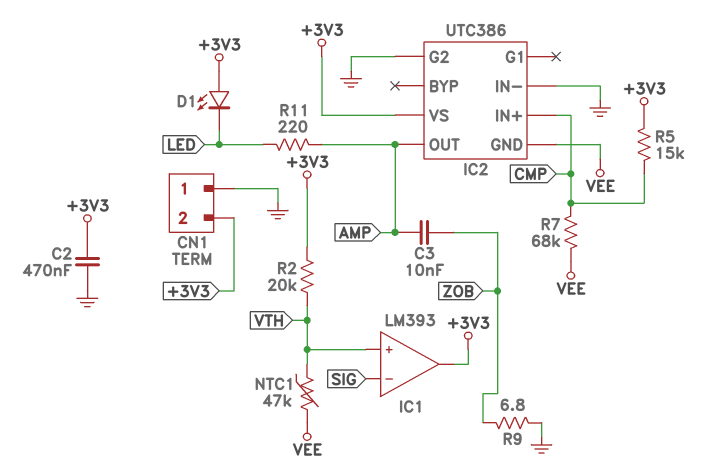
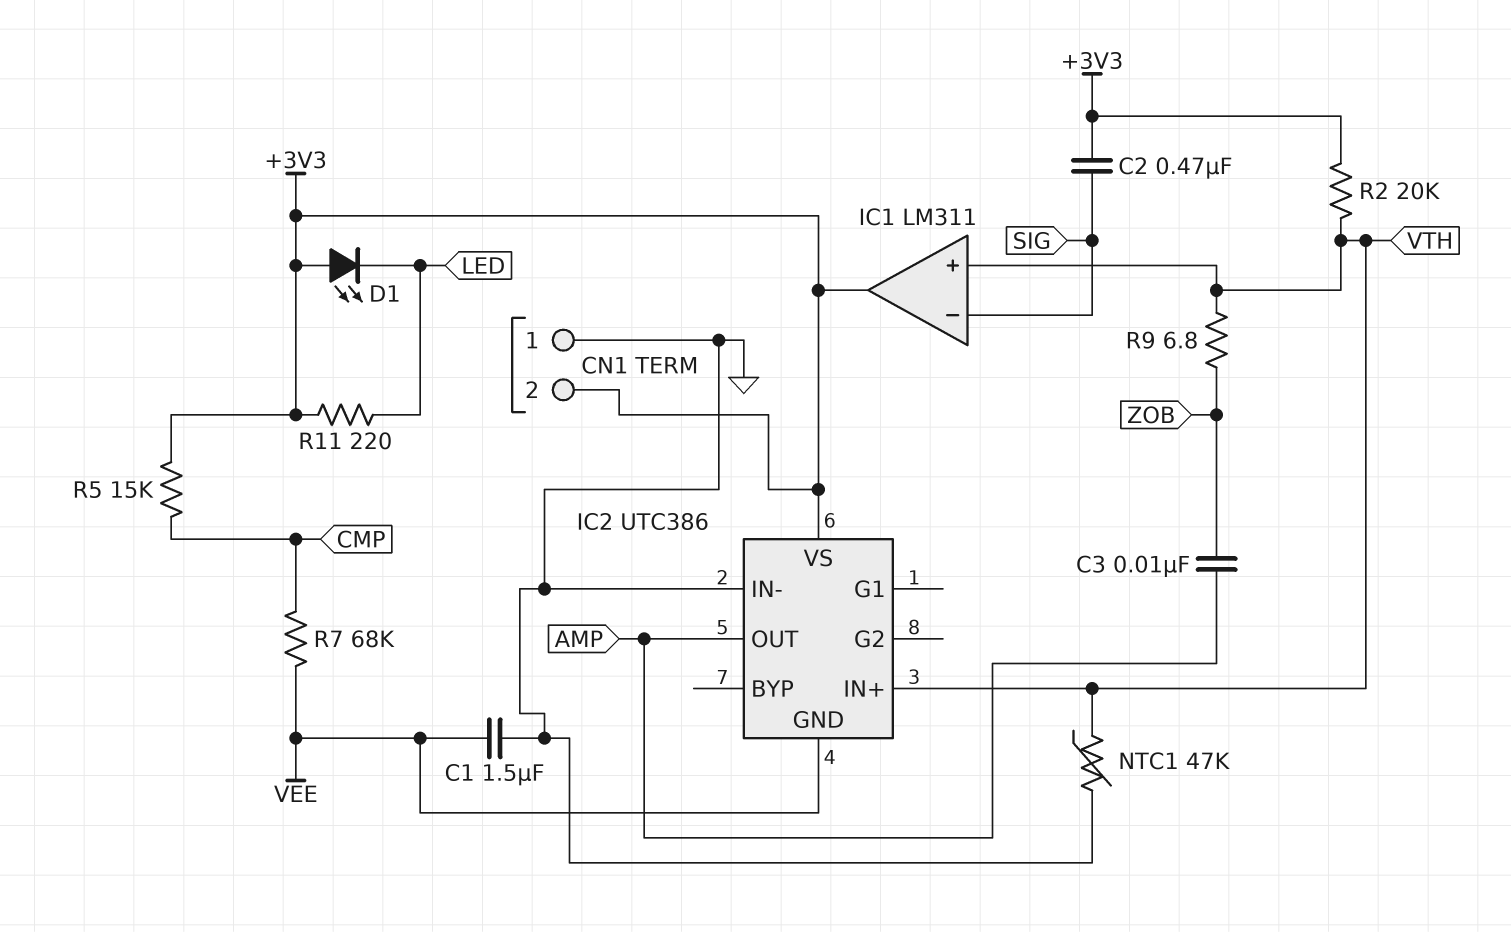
C1: none -> 1.5uF (GND, VEE)
C2: 470nF (+3V3, GND) -> 470nF (+3V3, SIG)
IC1: LM393 -> LM311
IC2 pin G2: GND -> none
IC2 pin IN+: CMP -> VTH
NTC1: 47k (VEE, VTH) -> 47k (GND, VTH)
R9: 6.8 (GND, ZOB) -> 6.8 (VTH, ZOB)
R11: 220 (AMP, LED) -> 220 (+3V3, LED)

